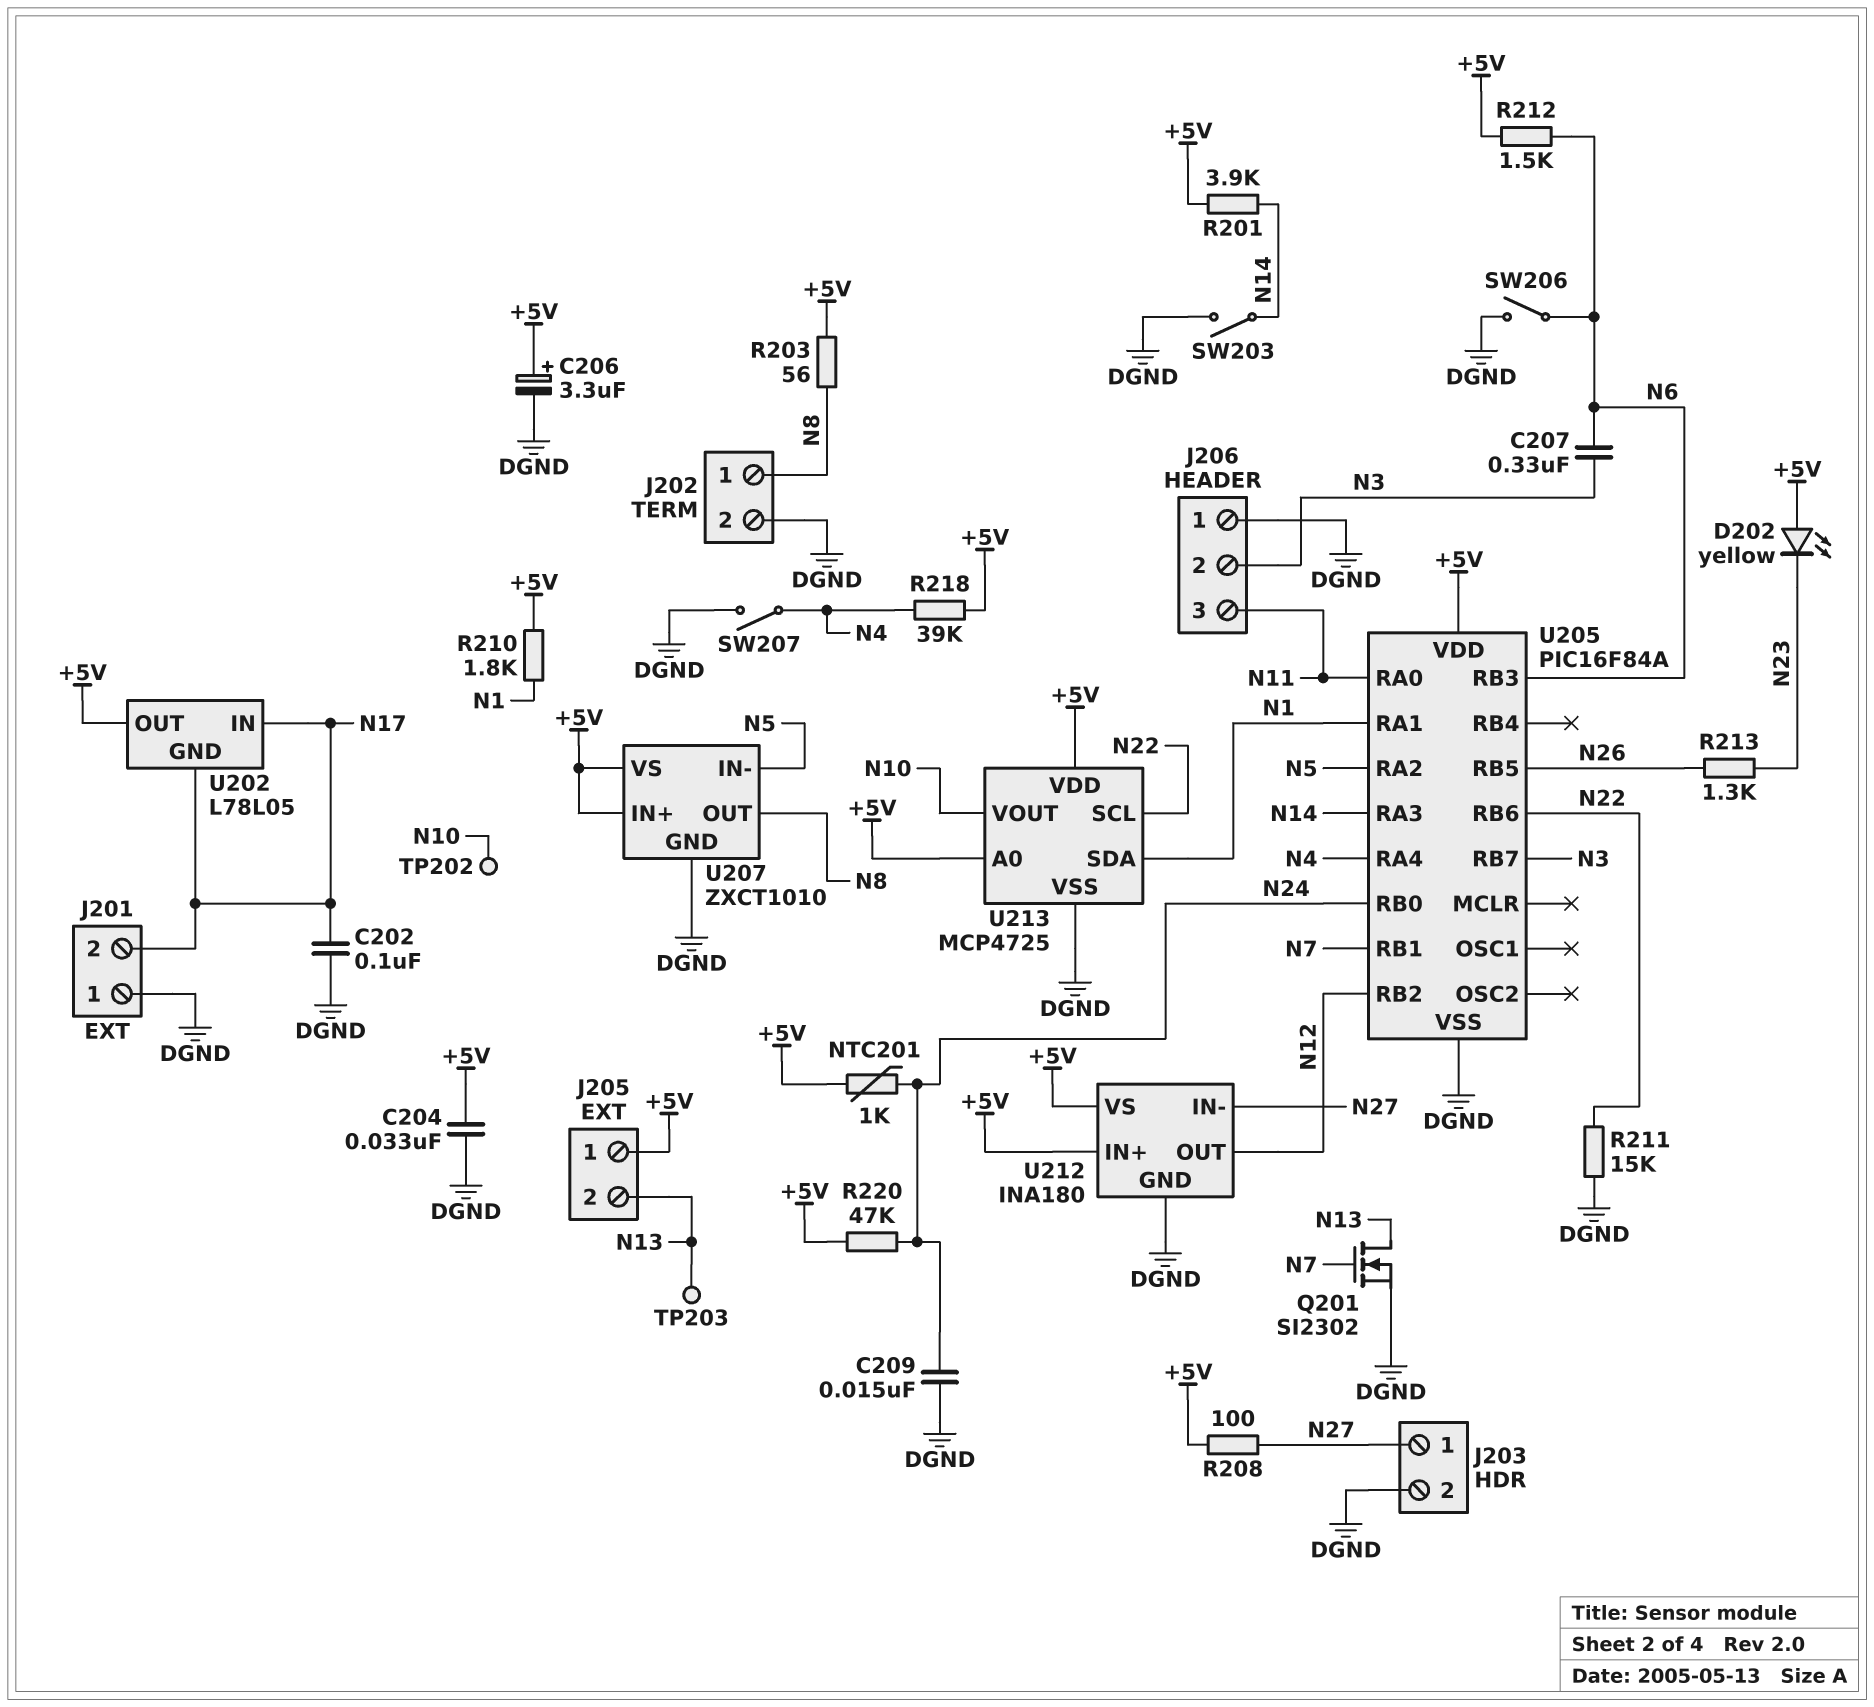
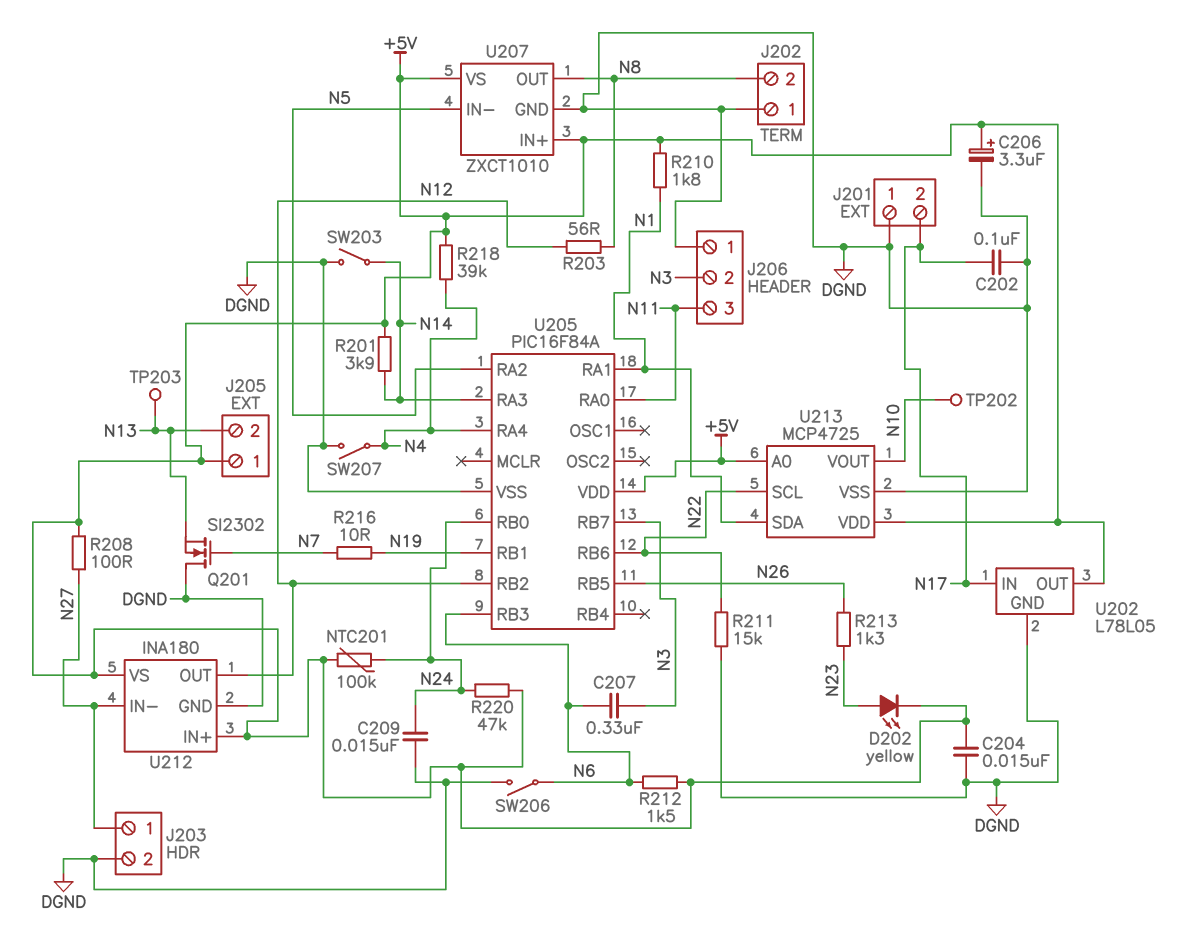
C204: 33nF (+5V, DGND) -> 15nF (+5V, DGND)
D202: LED yellow (A +5V, K N23) -> LED yellow (A N23, K +5V)
J202 pin 1: N8 -> DGND
J202 pin 2: DGND -> N8
NTC201: 1k (+5V, N24) -> 100k (+5V, N24)
Q201: NMOS SI2302 (G N7, D N13, S DGND) -> NMOS SI2302 (G N7, D DGND, S N13)
R203: 56 (+5V, N8) -> 56 (N8, N12)
R216: none -> 10 (N7, N19)
U202 pin GND: N17 -> DGND
U205 pin RB1: N7 -> N19

